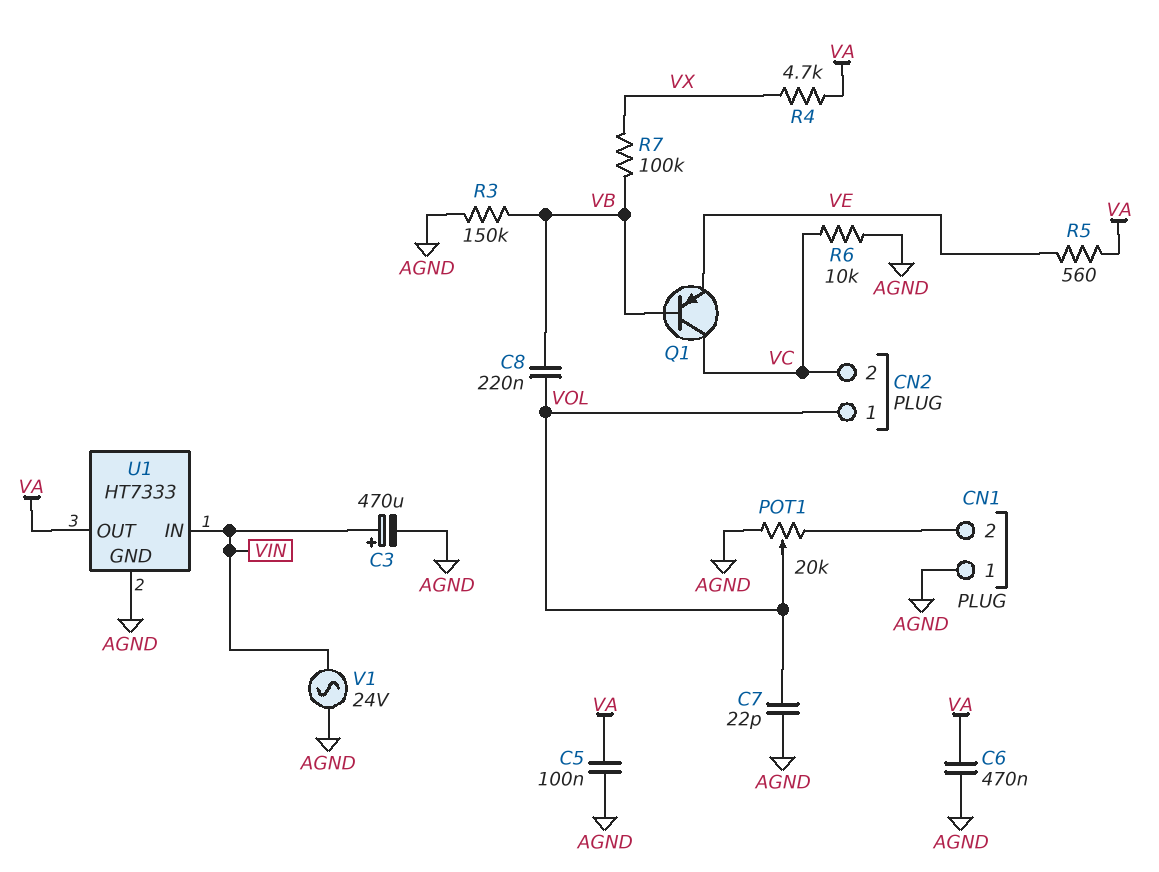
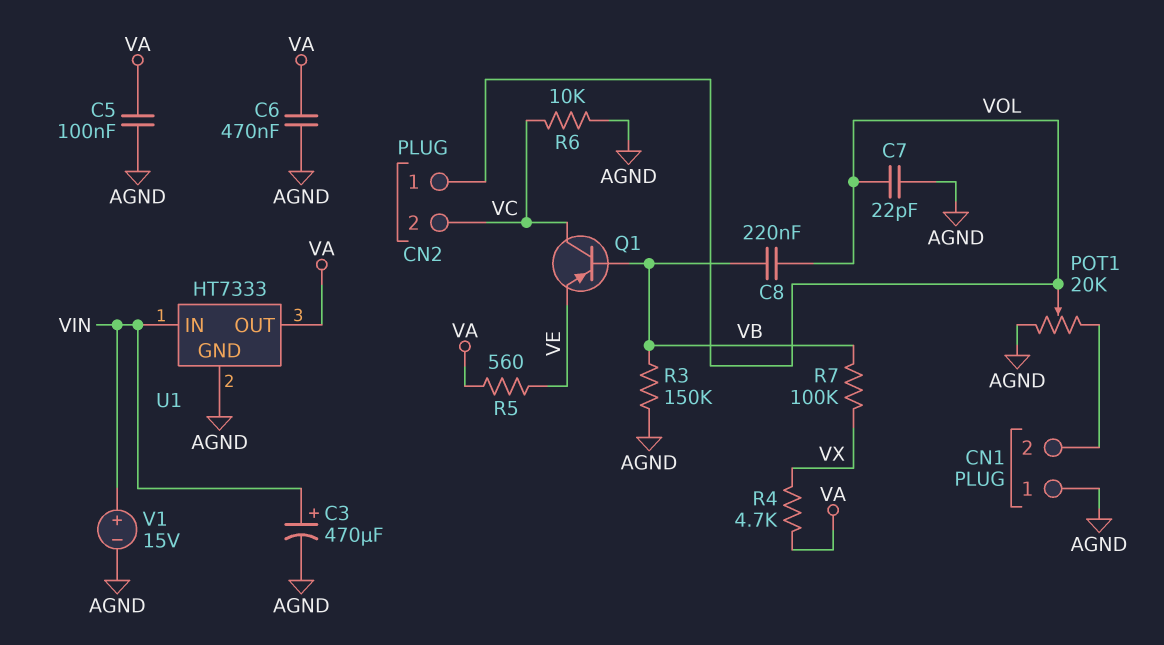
V1: AC 24V (AGND, VIN) -> 15V (plus VIN, minus AGND)

